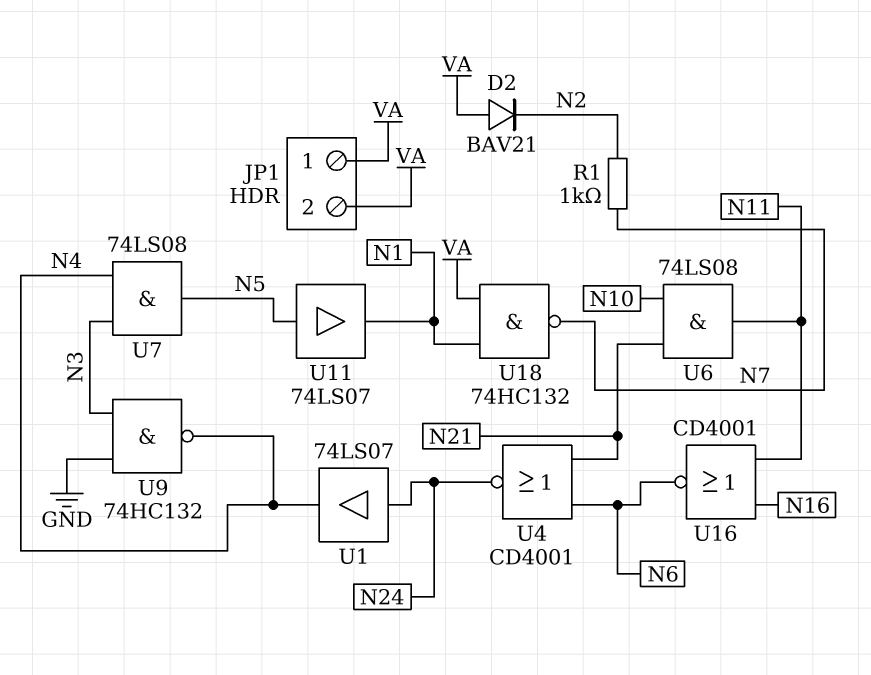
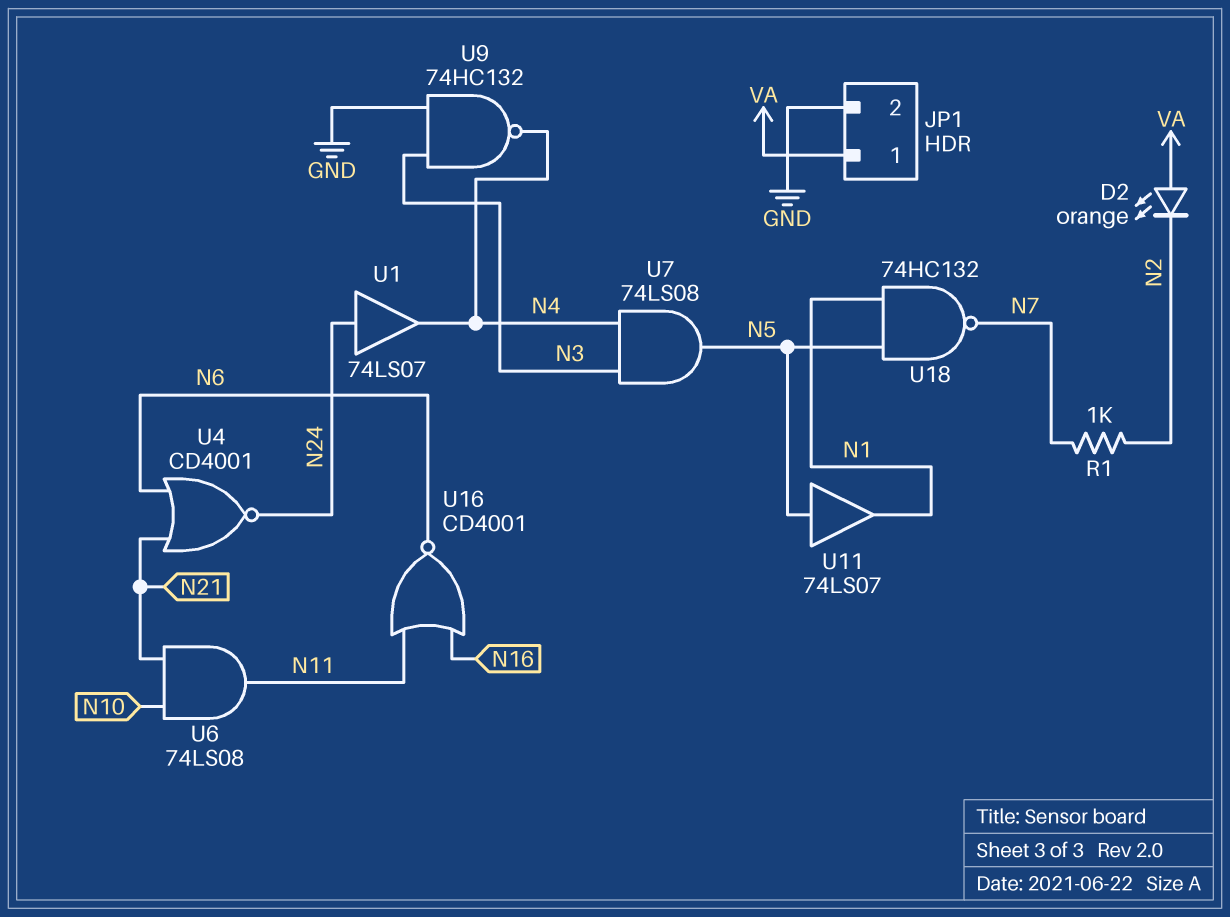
D2: diode BAV21 (A VA, K N2) -> LED orange (A VA, K N2)
JP1 pin 2: VA -> GND
U18: NAND 74HC132 (in N1, in VA, out N7) -> NAND 74HC132 (in N1, in N5, out N7)

